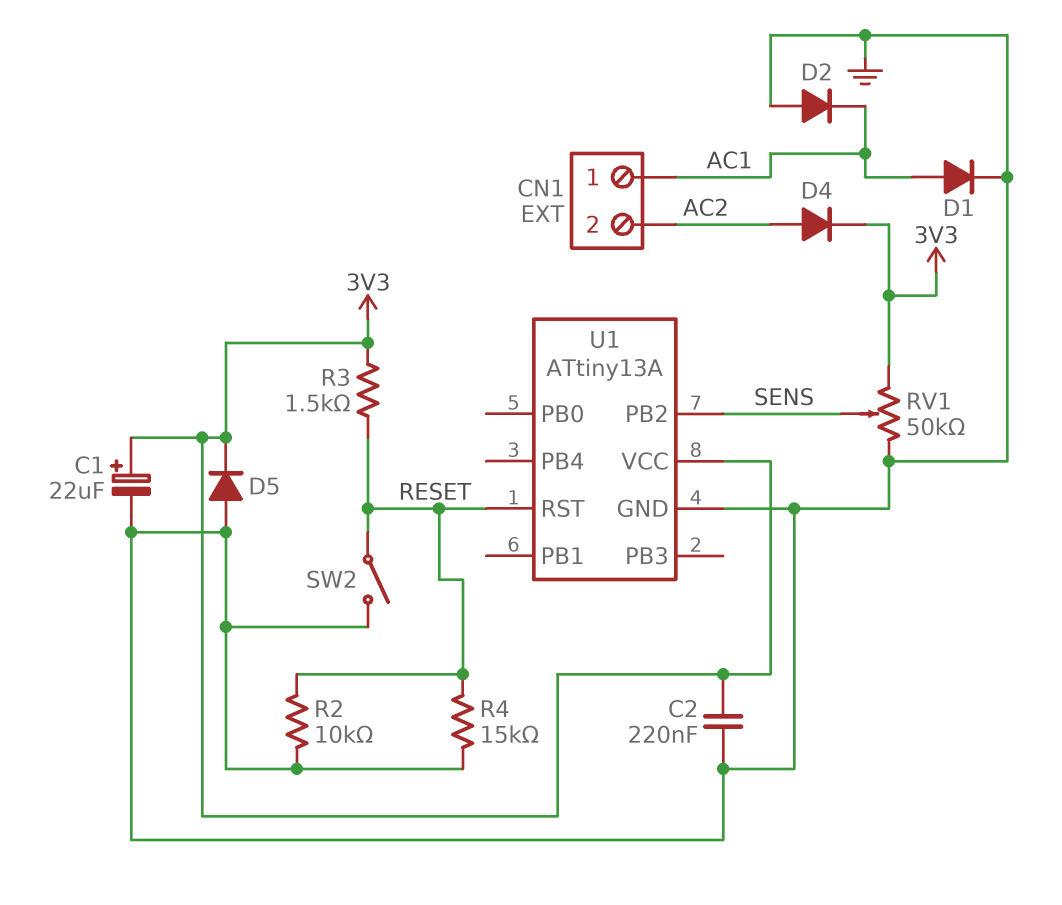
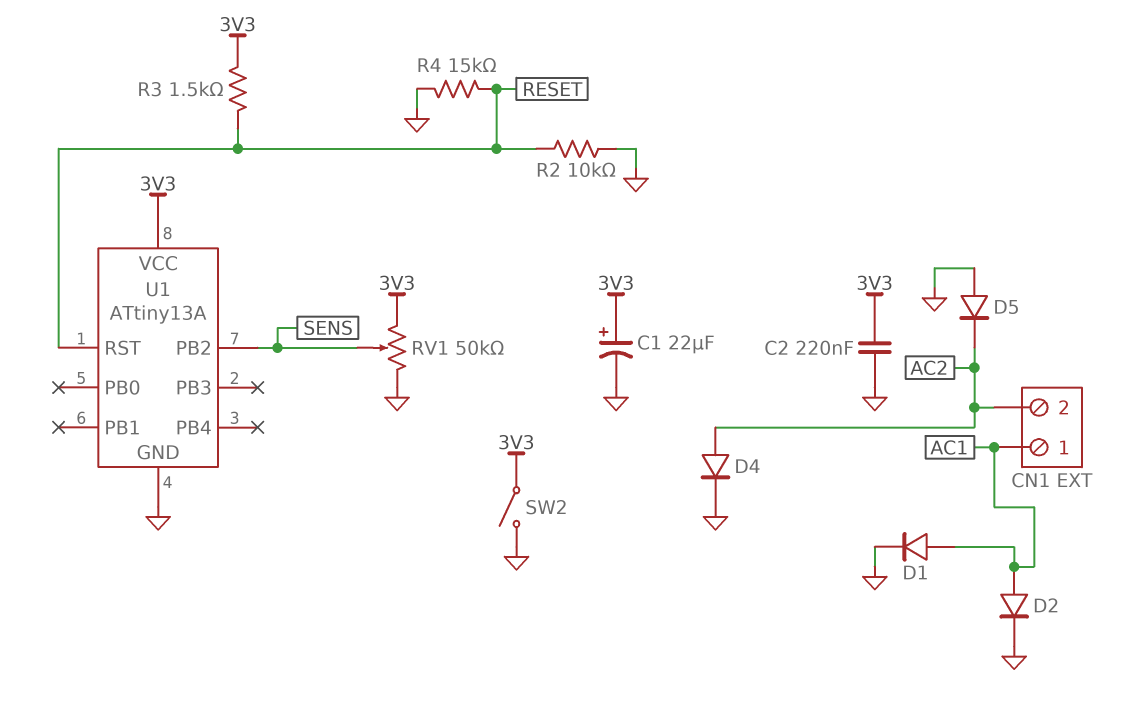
D2: diode (A GND, K AC1) -> diode (A AC1, K GND)
D4: diode (A AC2, K 3V3) -> diode (A AC2, K GND)
D5: diode (A GND, K 3V3) -> diode (A GND, K AC2)
SW2: switch (GND, RESET) -> switch (3V3, GND)

